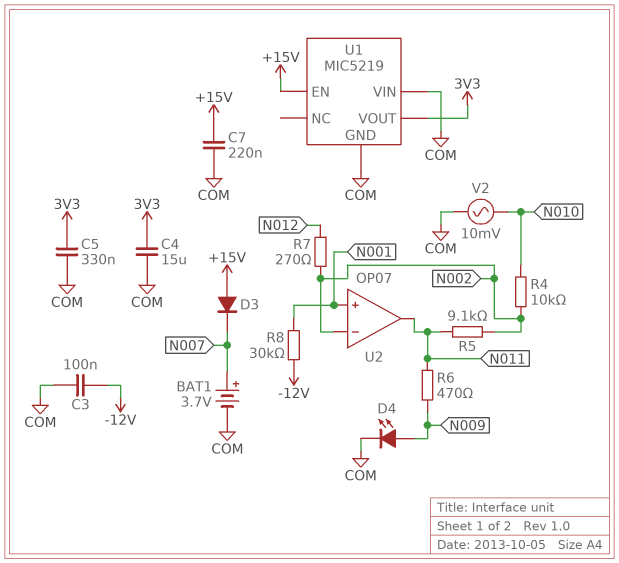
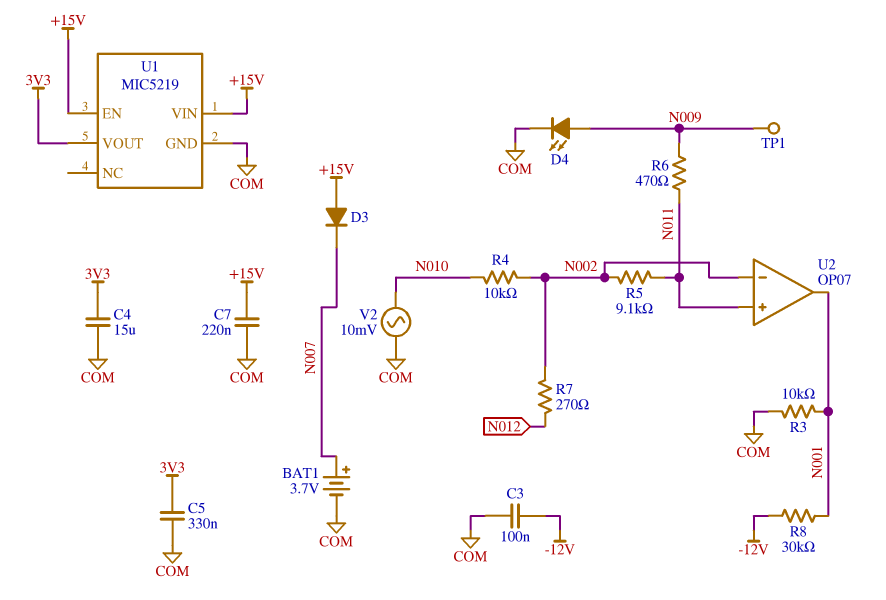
R3: none -> 10k (COM, N001)
TP1: none -> test point (N009)
U1 pin VIN: COM -> +15V
U2 pin in+: N001 -> N011
U2 pin out: N011 -> N001

